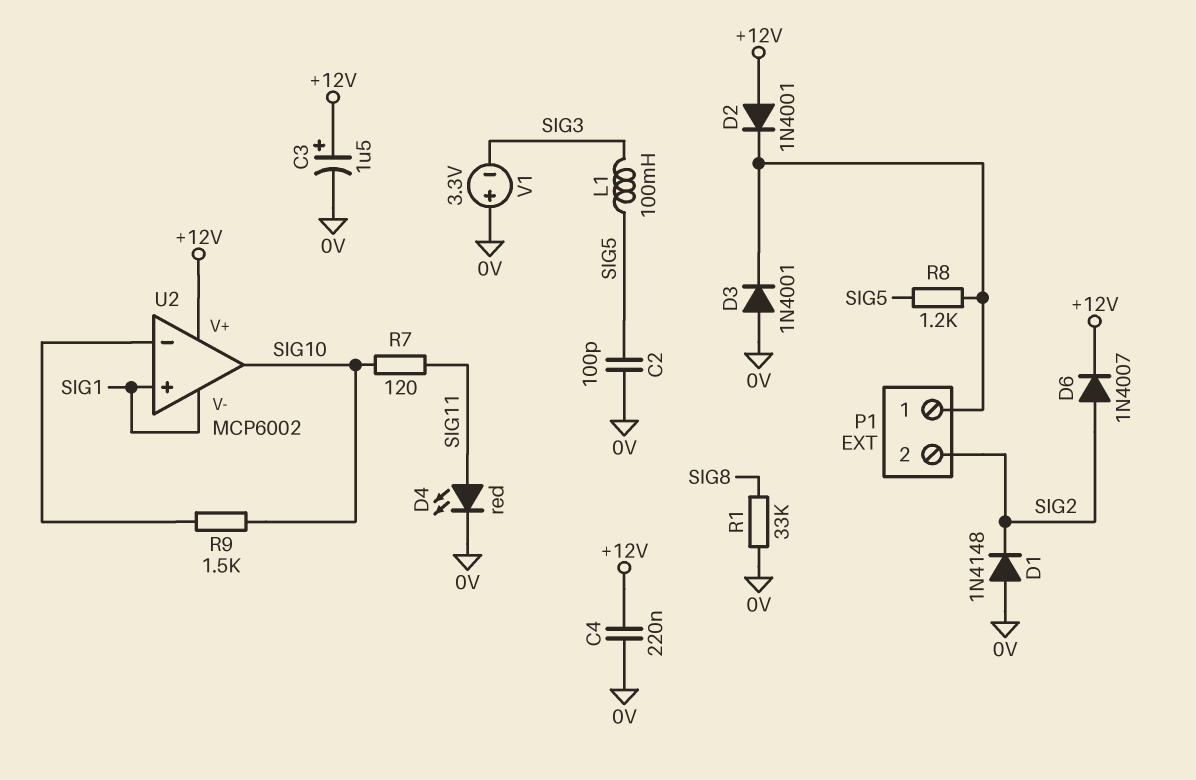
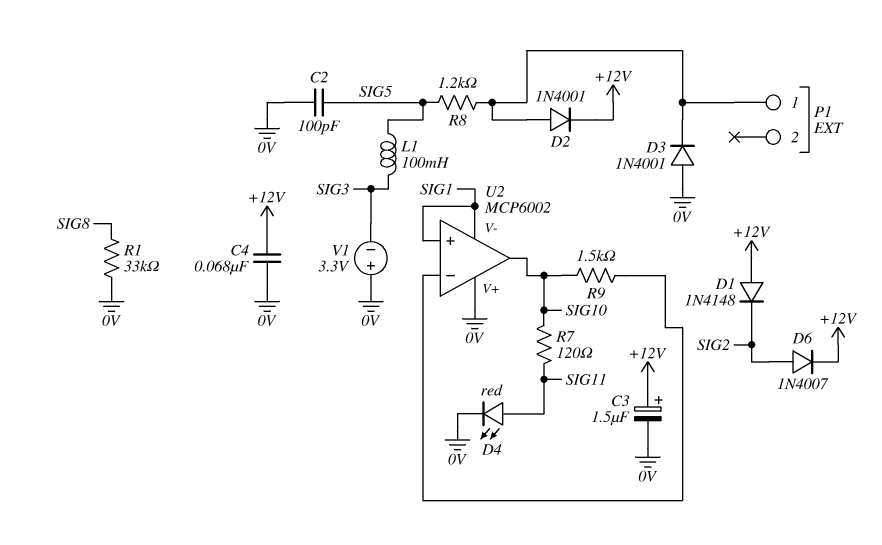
C4: 220nF (+12V, 0V) -> 68nF (+12V, 0V)
D1: diode 1N4148 (A 0V, K SIG2) -> diode 1N4148 (A +12V, K SIG2)
D2: diode 1N4001 (A +12V, K P1/1) -> diode 1N4001 (A P1/1, K +12V)
P1 pin 2: SIG2 -> none
U2 pin V+: +12V -> 0V

